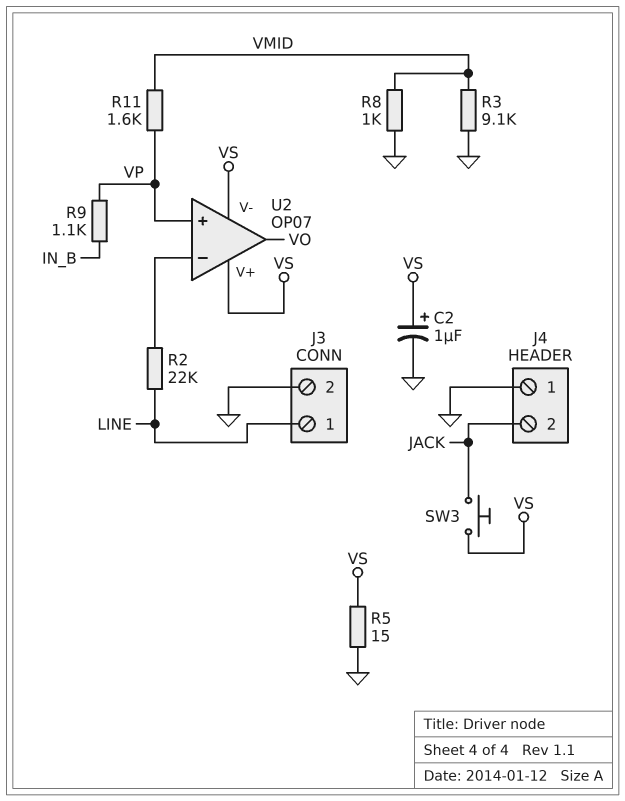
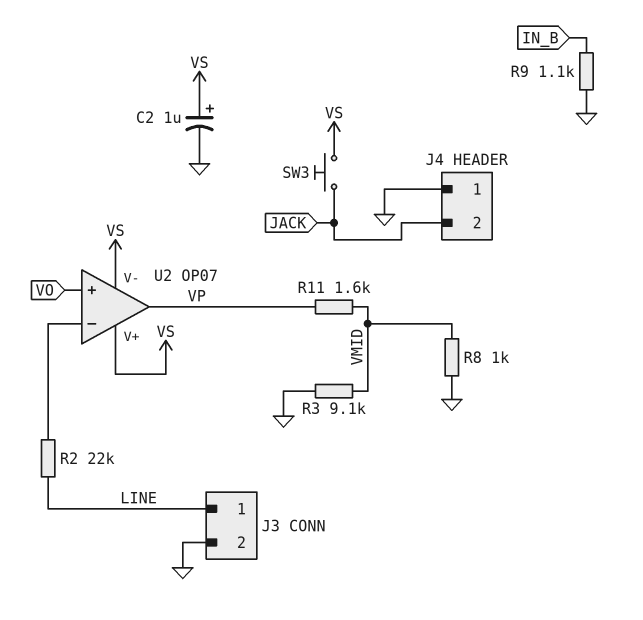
R5: 15 (GND, VS) -> none
R9: 1.1k (IN_B, VP) -> 1.1k (GND, IN_B)
U2 pin in+: VP -> VO
U2 pin out: VO -> VP

